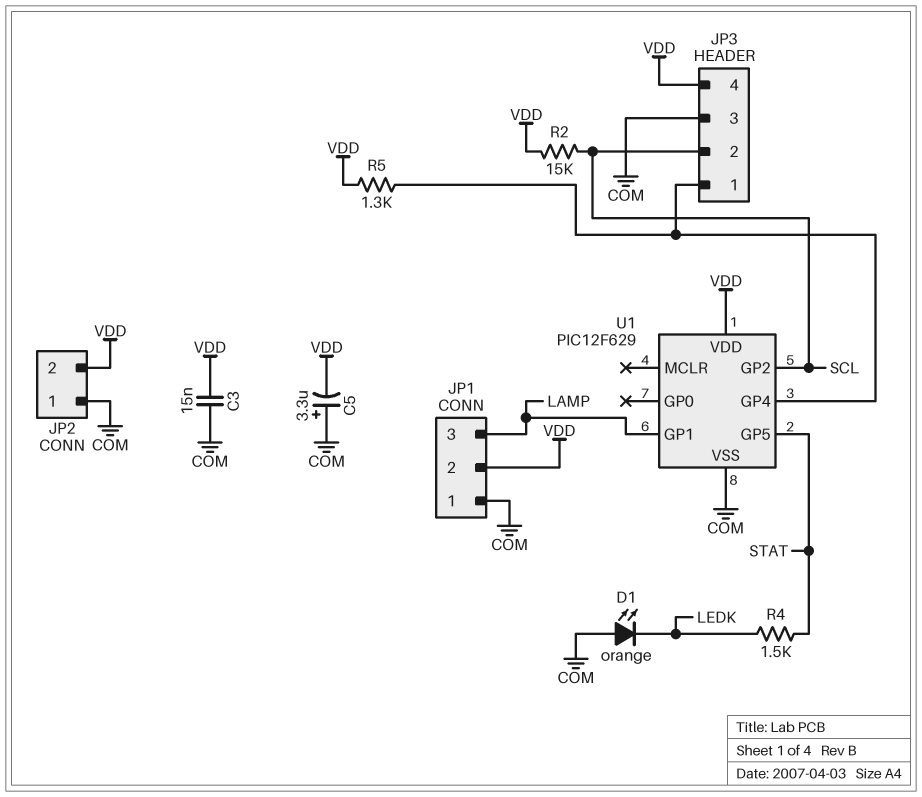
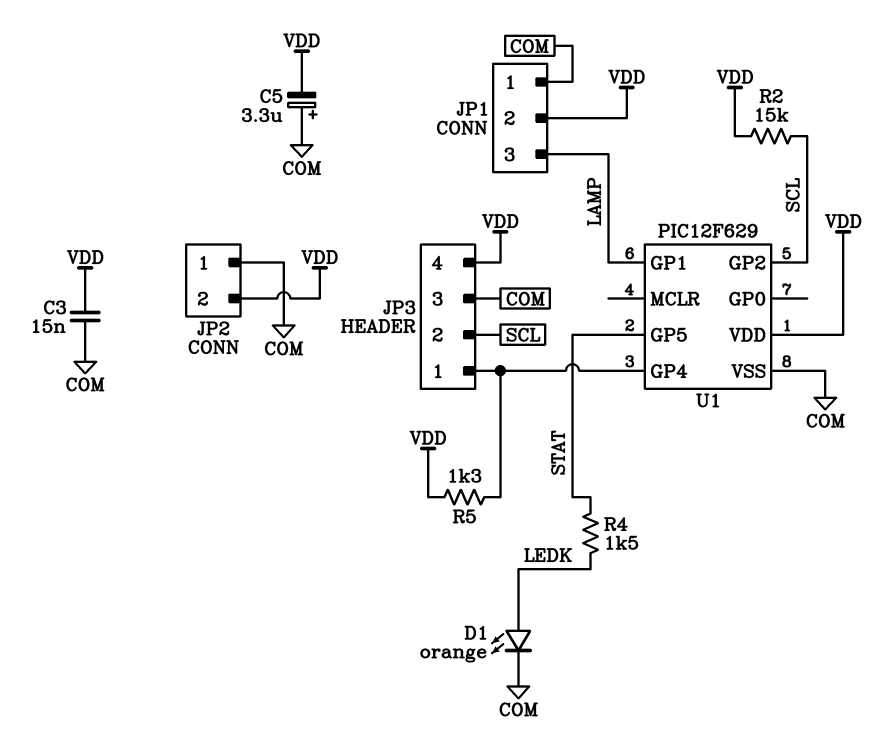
D1: LED orange (A COM, K LEDK) -> LED orange (A LEDK, K COM)

